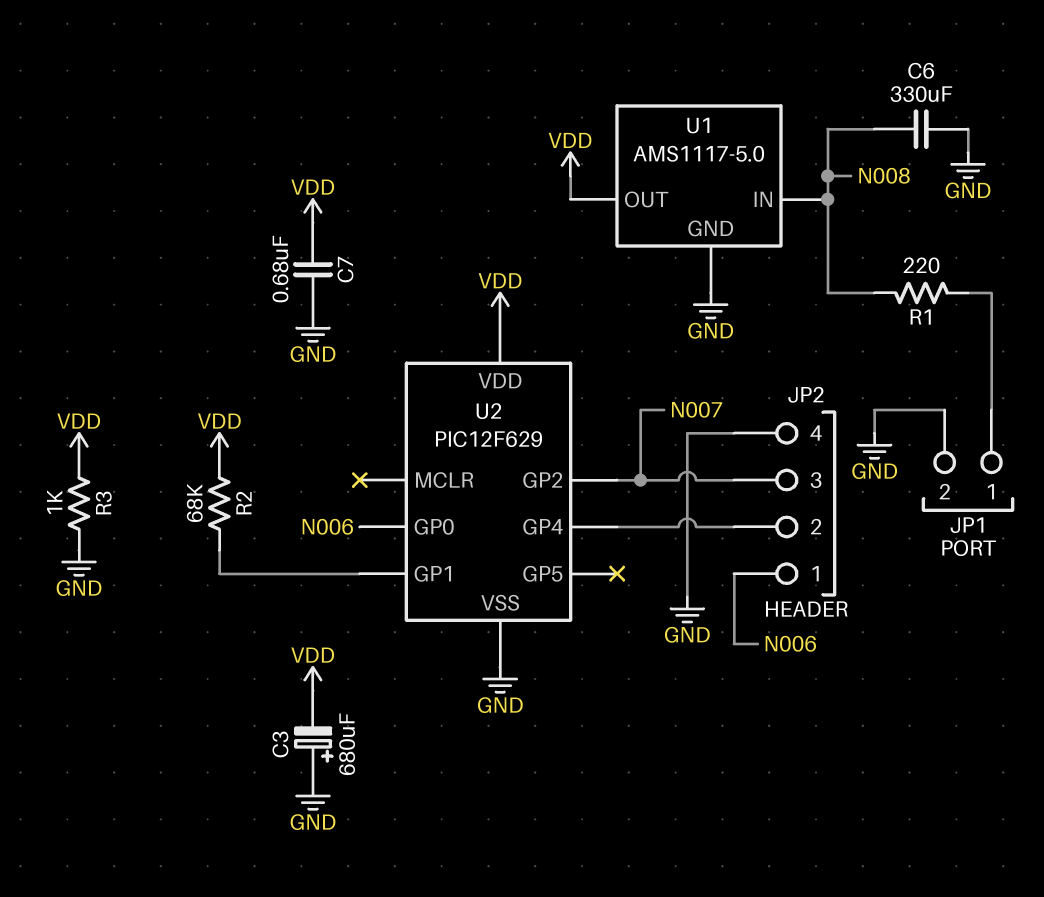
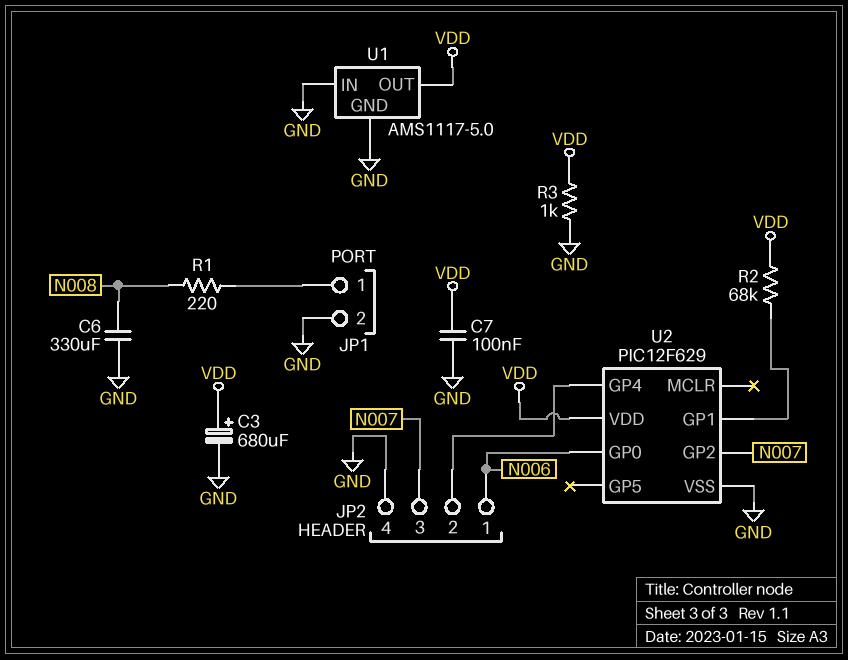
C3: 680uF (plus GND, minus VDD) -> 680uF (plus VDD, minus GND)
C7: 680nF (GND, VDD) -> 100nF (GND, VDD)
U1 pin IN: N008 -> GND

